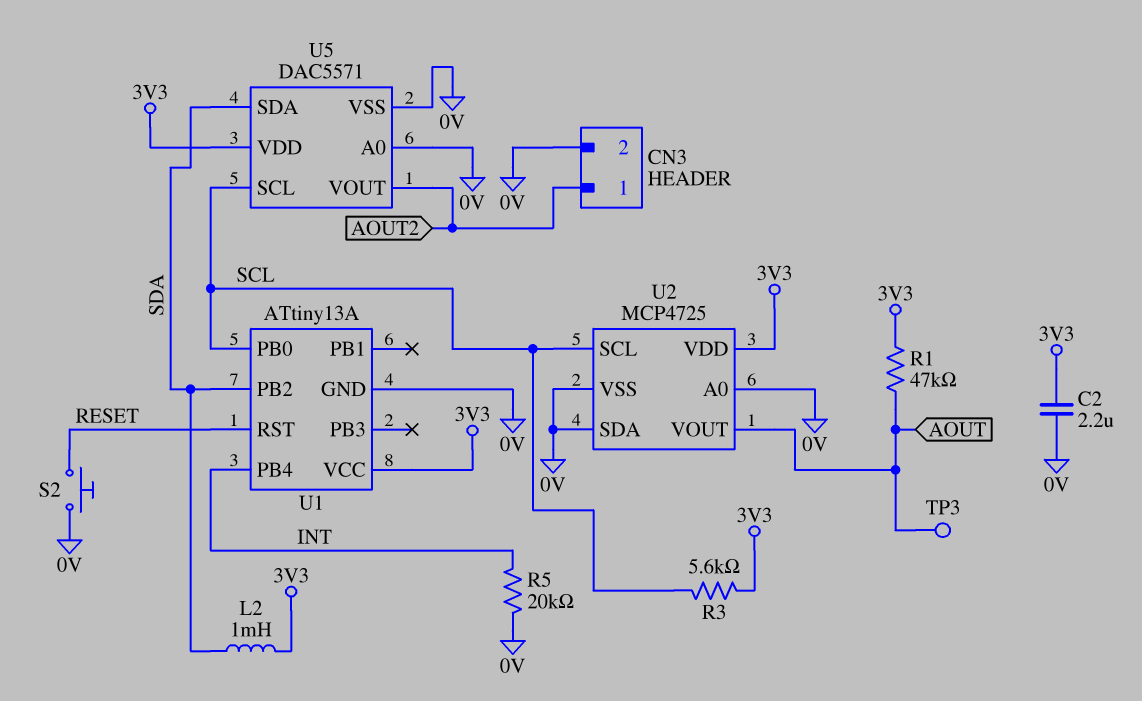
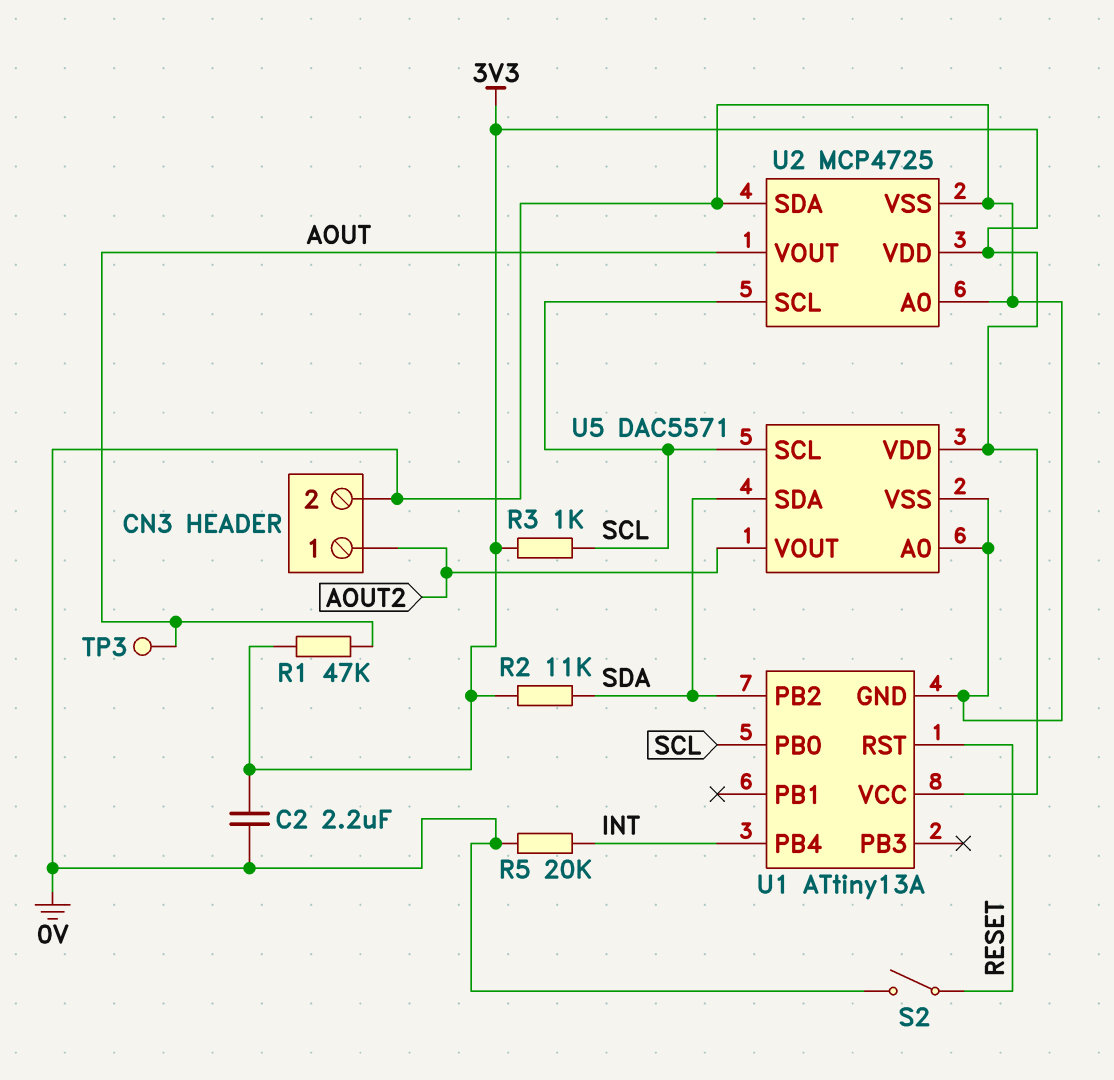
L2: 1mH (3V3, SDA) -> none
R2: none -> 11k (3V3, SDA)
R3: 5.6k (3V3, SCL) -> 1k (3V3, SCL)
S2: button (0V, RESET) -> switch (0V, RESET)

